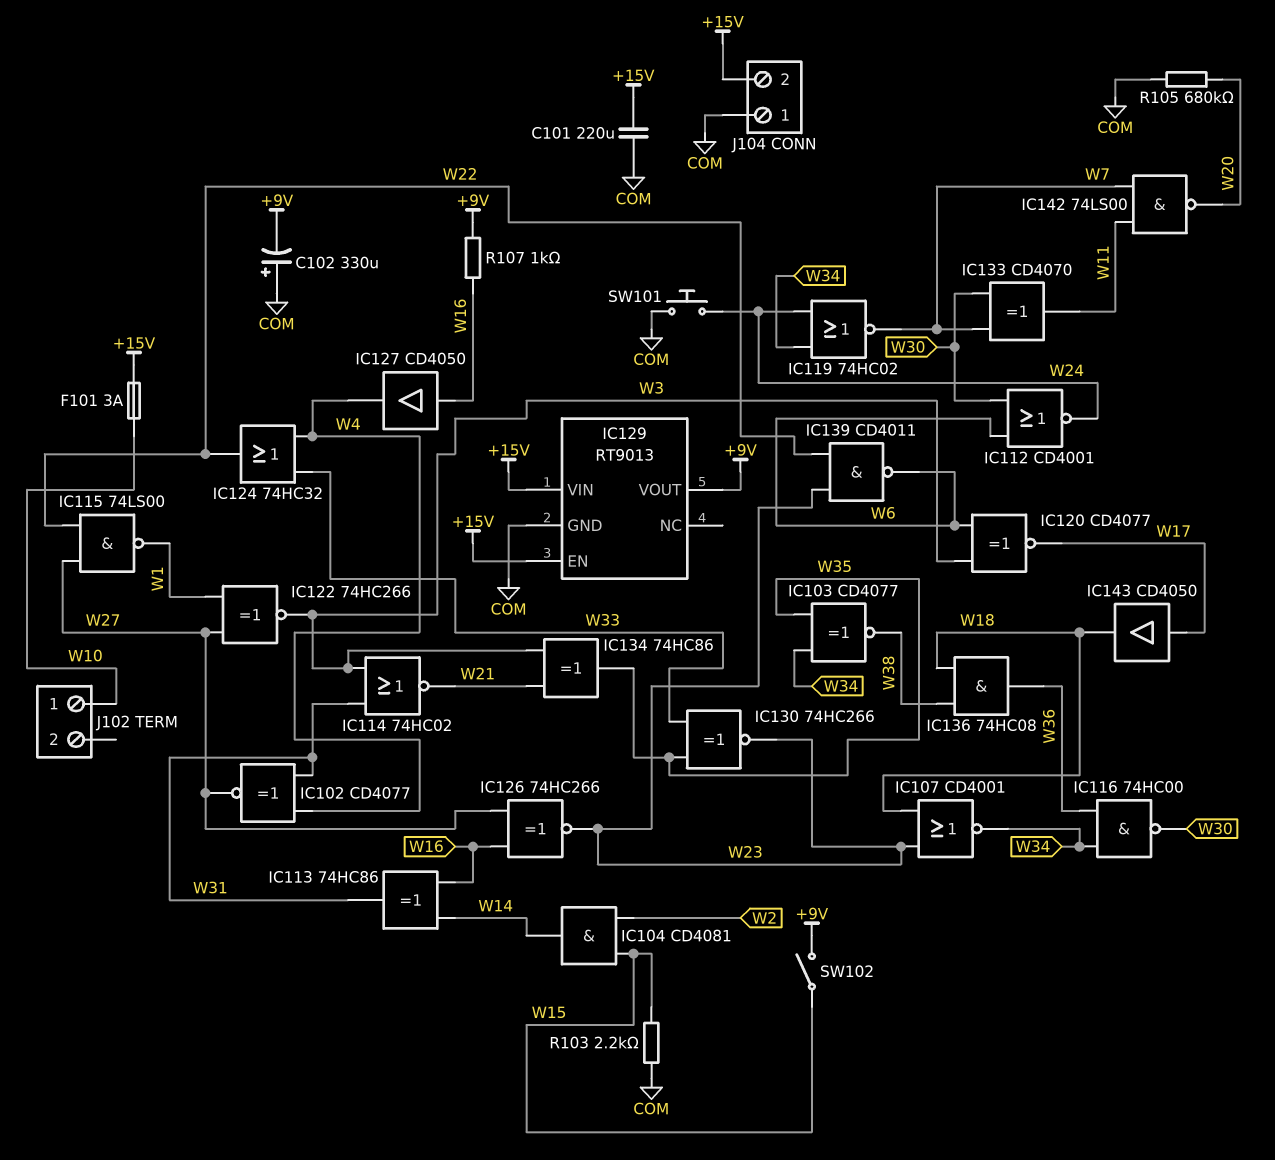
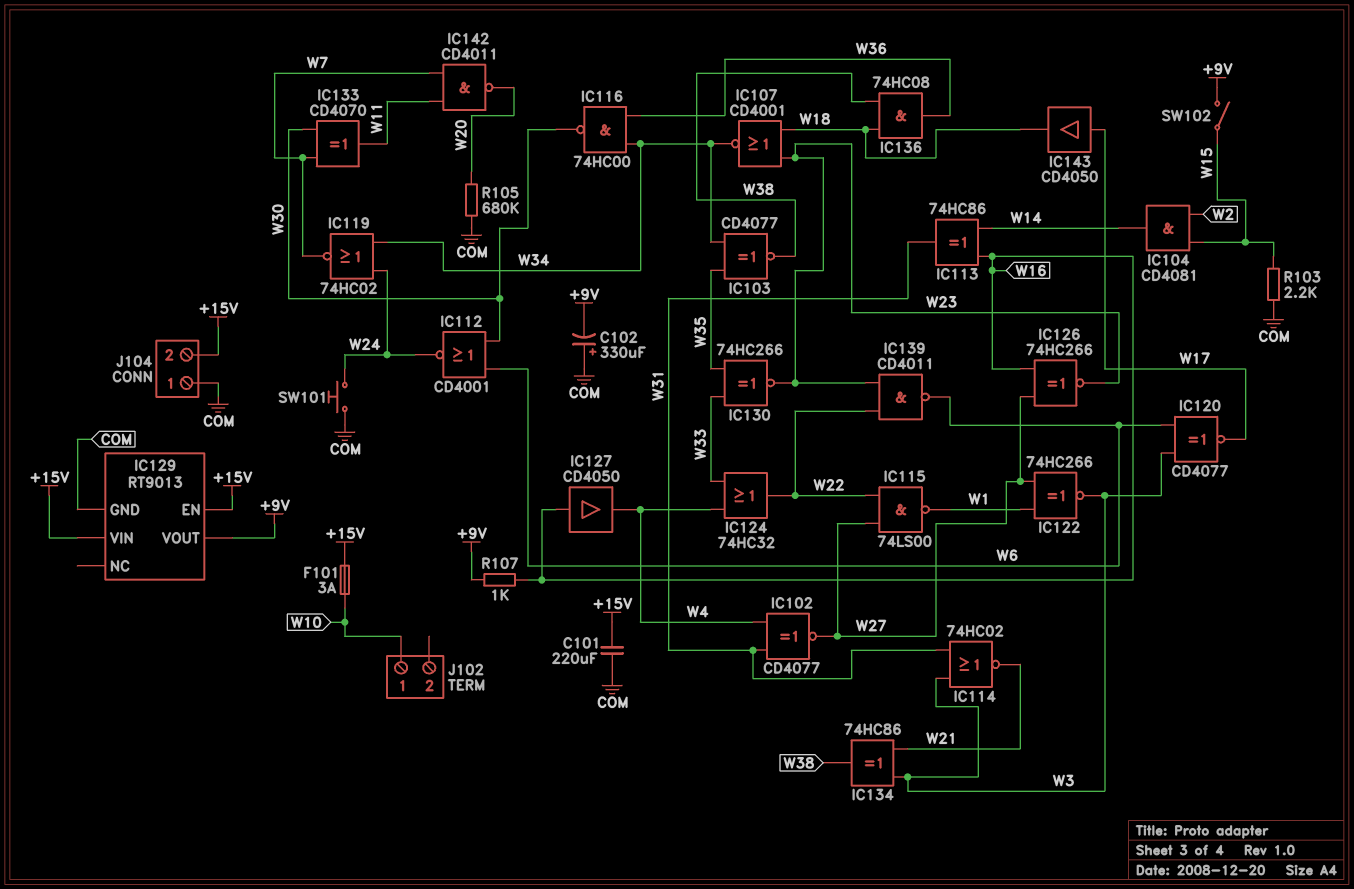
IC134: XOR 74HC86 (in W3, in W21, out W35) -> XOR 74HC86 (in W3, in W21, out W38)
IC142: NAND 74LS00 (in W7, in W11, out W20) -> NAND CD4011 (in W7, in W11, out W20)

